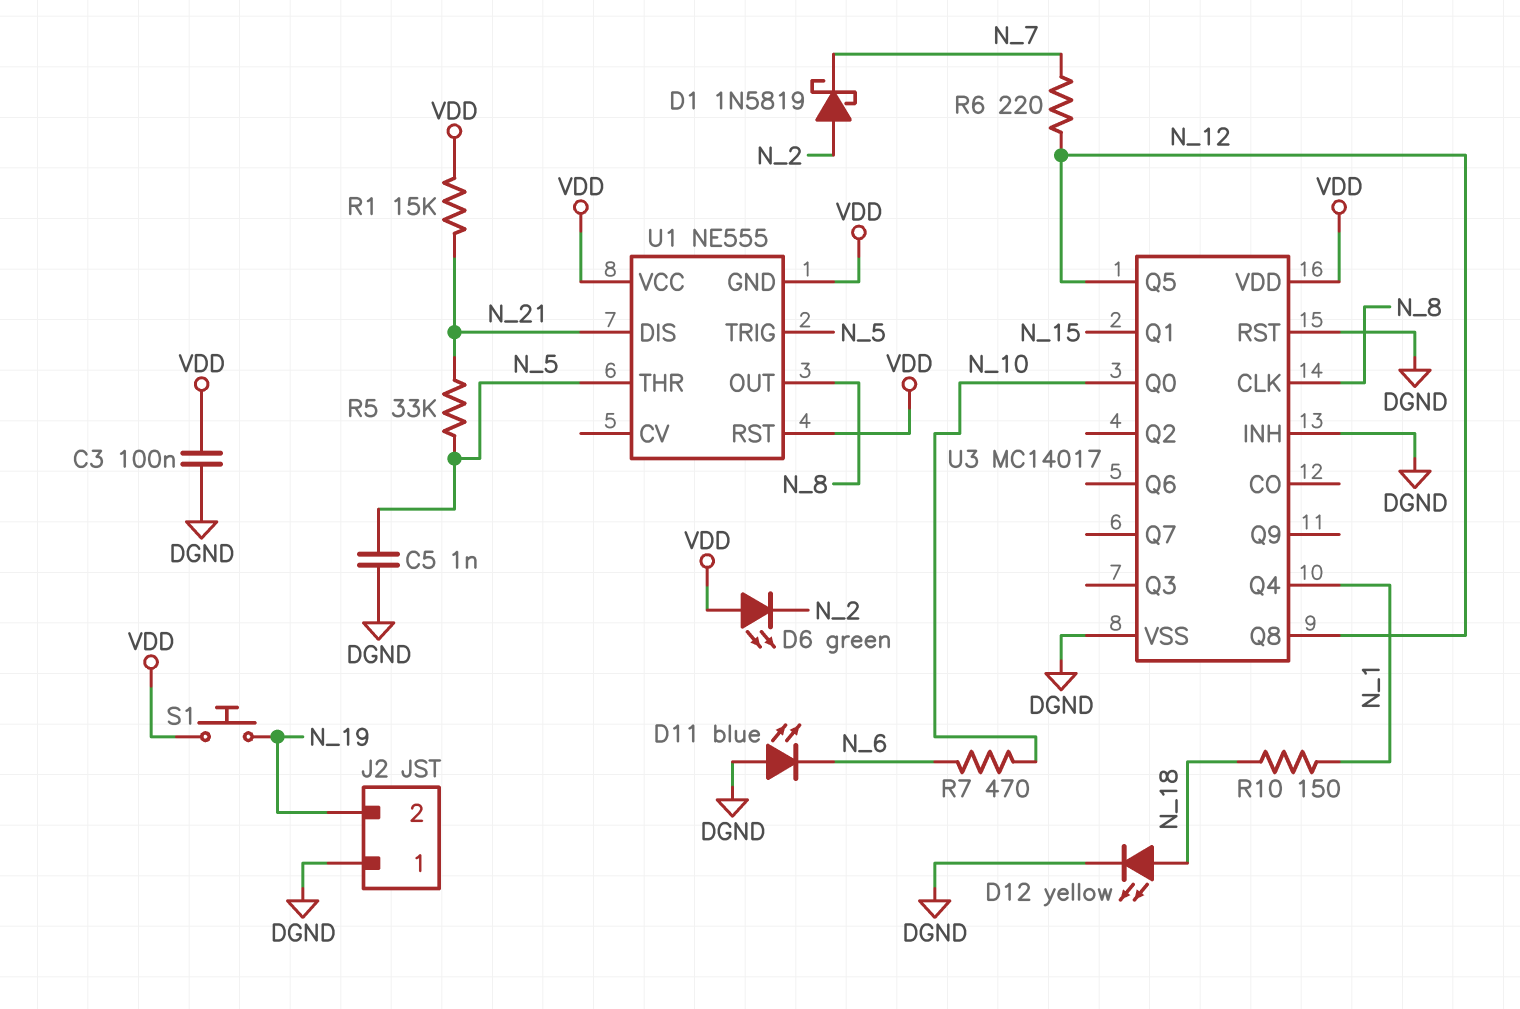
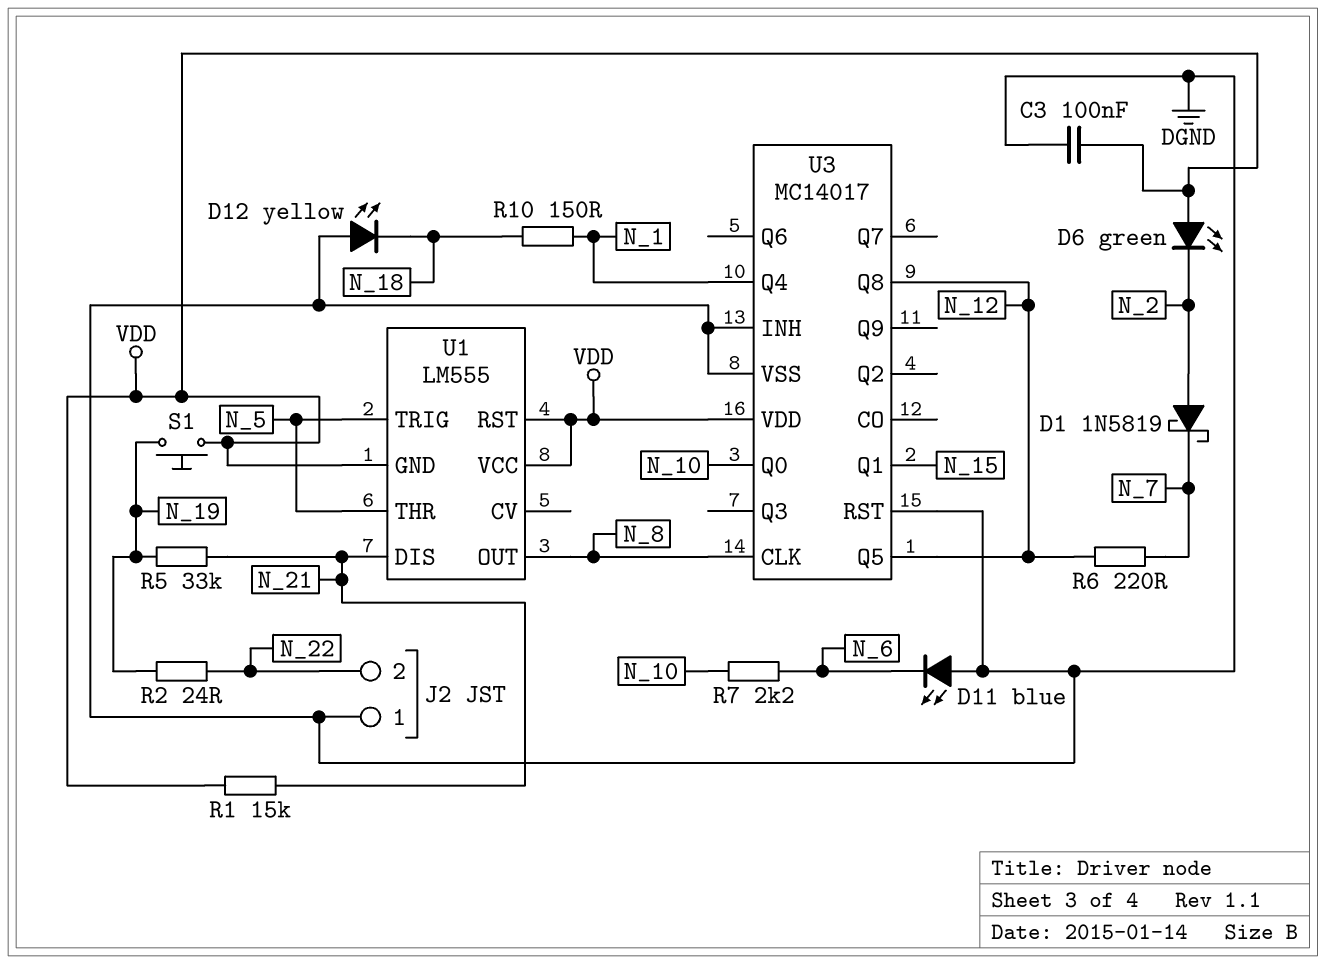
C5: 1nF (DGND, N_5) -> none
D12: LED yellow (A N_18, K DGND) -> LED yellow (A DGND, K N_18)
J2 pin 2: N_19 -> N_22
R2: none -> 24 (N_19, N_22)
R5: 33k (N_5, N_21) -> 33k (N_19, N_21)
R7: 470 (N_6, N_10) -> 2.2k (N_6, N_10)
U1: NE555 -> LM555

